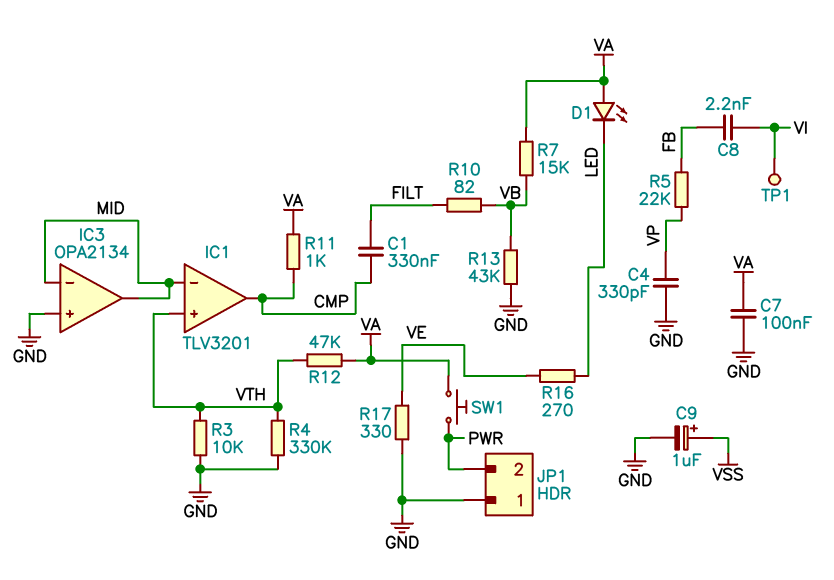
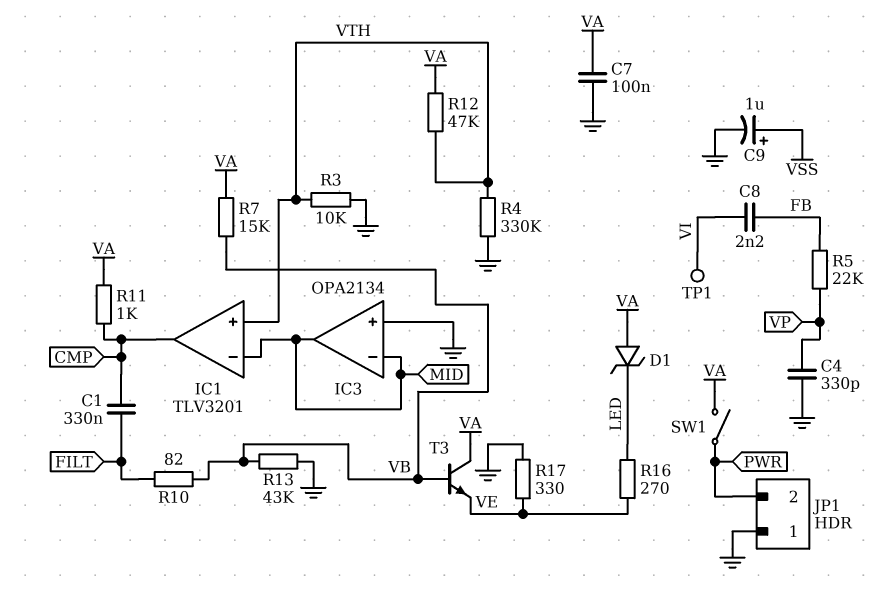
D1: LED (A VA, K LED) -> zener (A VA, K LED)
SW1: button (PWR, VA) -> switch (PWR, VA)
T3: none -> NPN (B VB, C VA, E VE)

